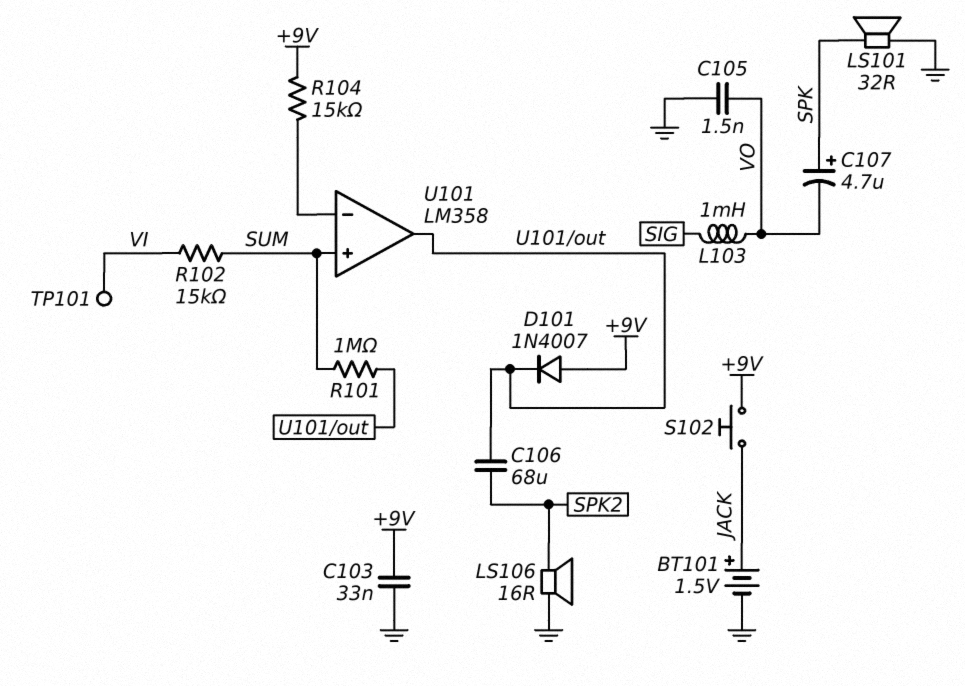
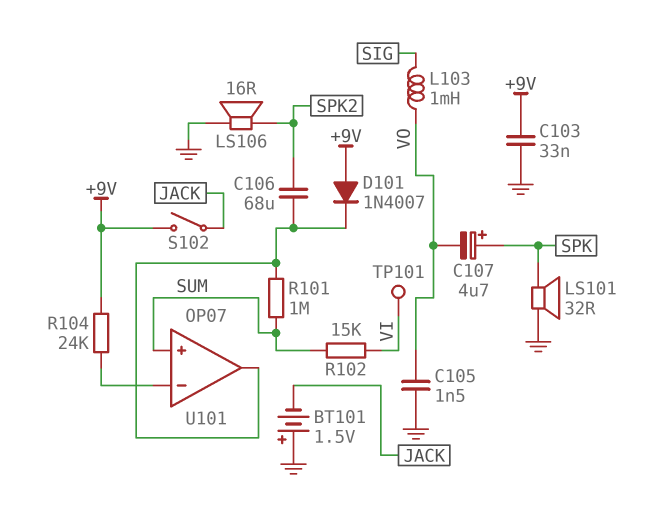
BT101: 1.5V (plus JACK, minus GND) -> 1.5V (plus GND, minus JACK)
R104: 15k (+9V, U101/in-) -> 24k (+9V, U101/in-)
S102: button (+9V, JACK) -> switch (+9V, JACK)
U101: LM358 -> OP07

